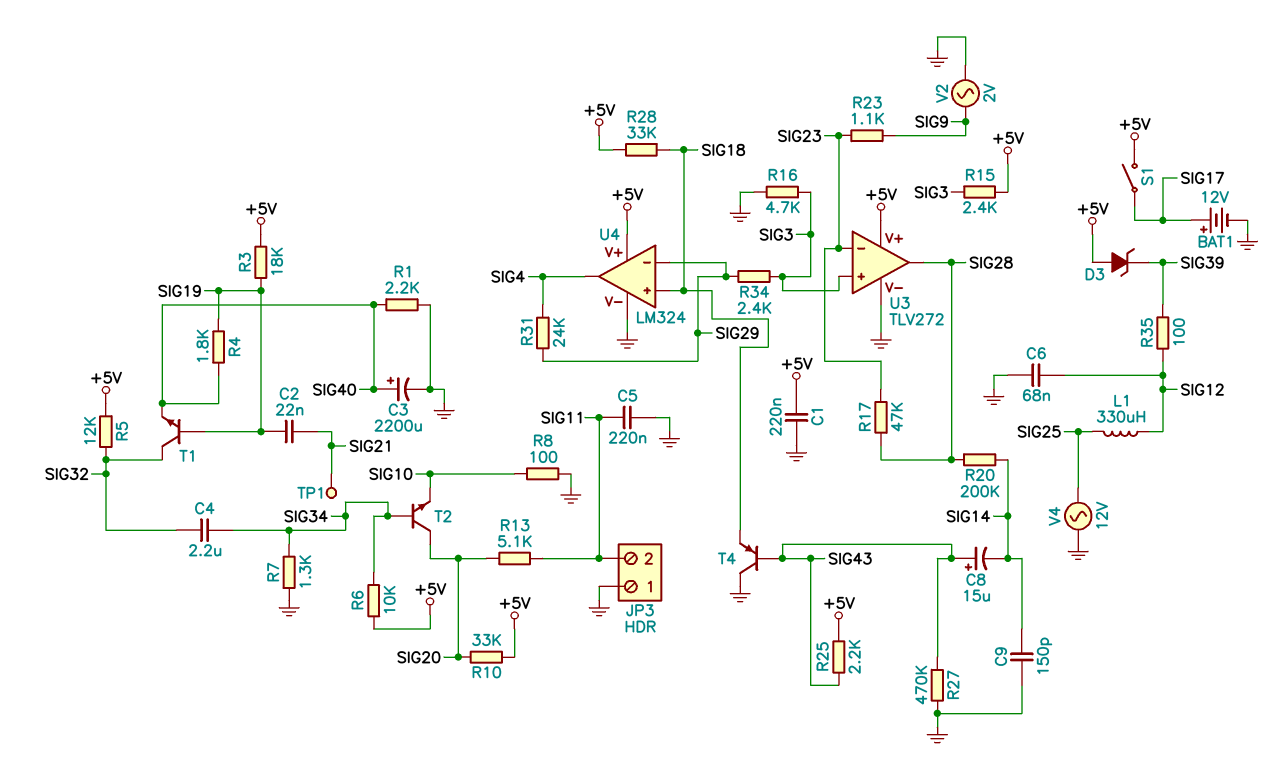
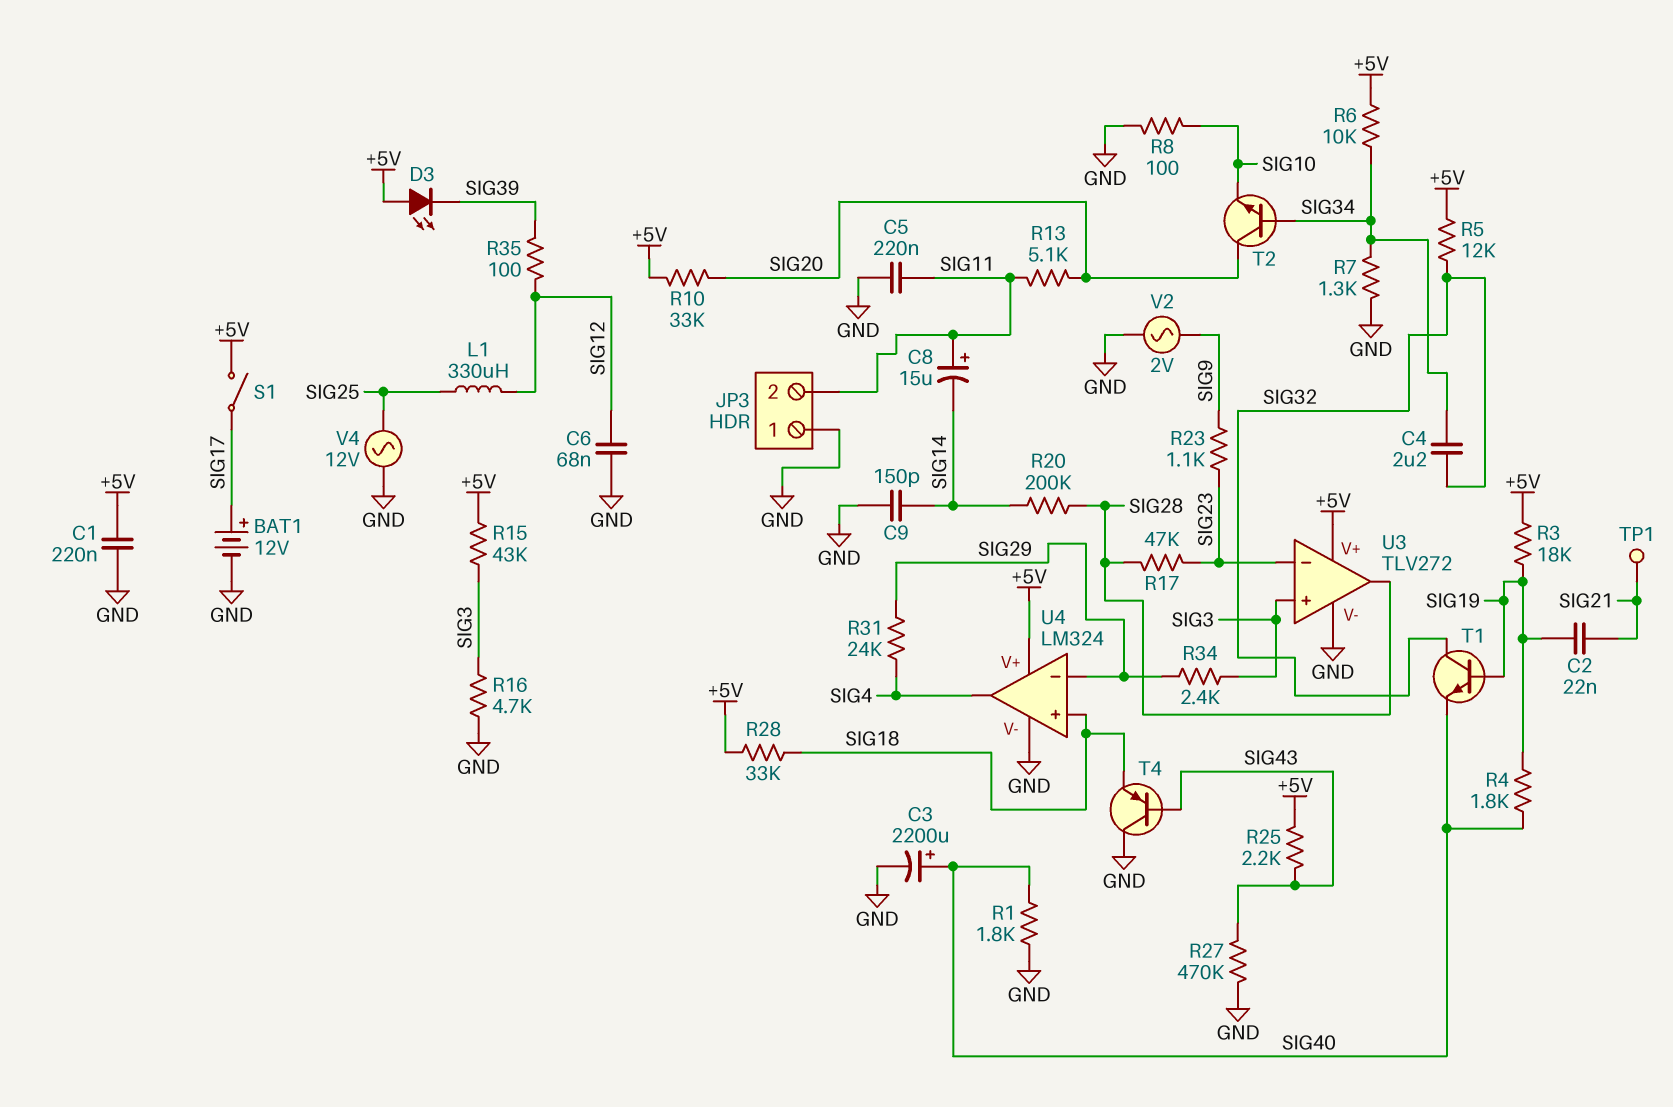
C8: 15uF (plus SIG43, minus SIG14) -> 15uF (plus SIG11, minus SIG14)
D3: zener (A +5V, K SIG39) -> LED (A +5V, K SIG39)
R1: 2.2k (GND, SIG40) -> 1.8k (GND, SIG40)
R15: 2.4k (+5V, SIG3) -> 43k (+5V, SIG3)

